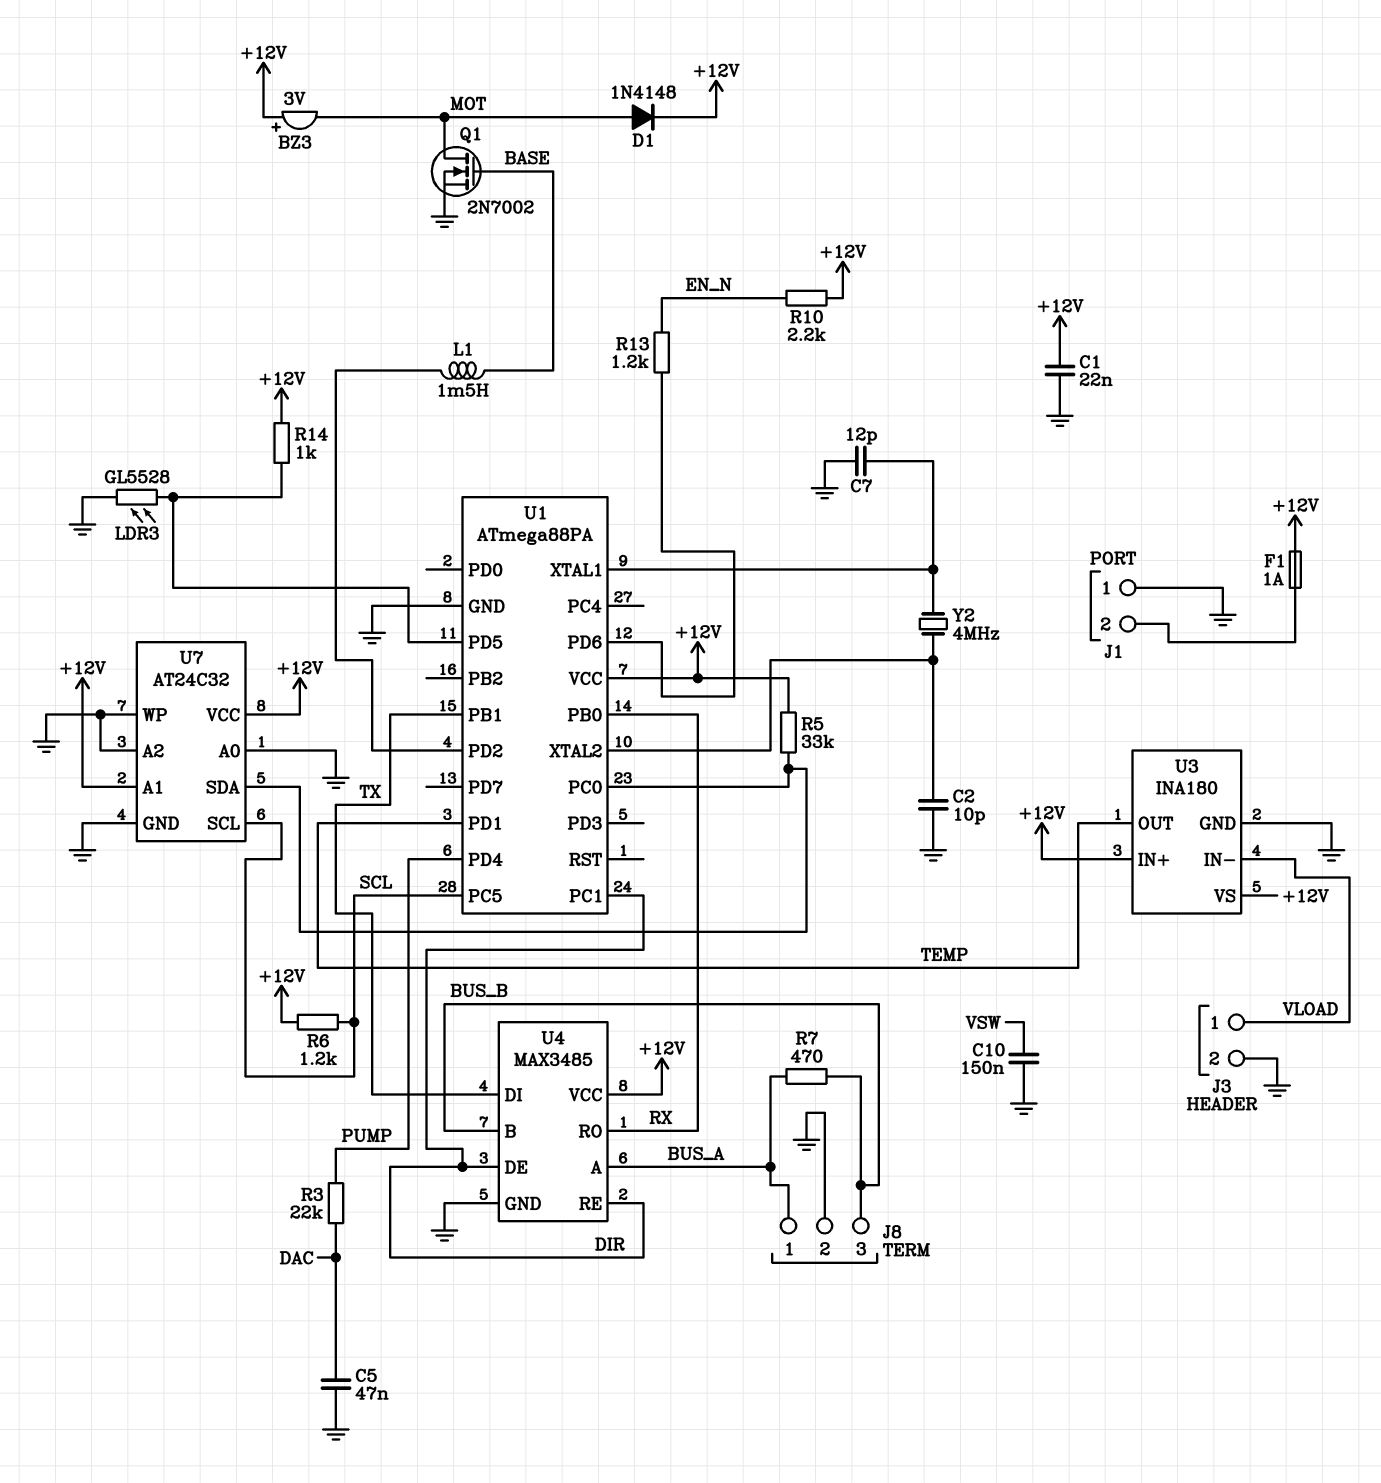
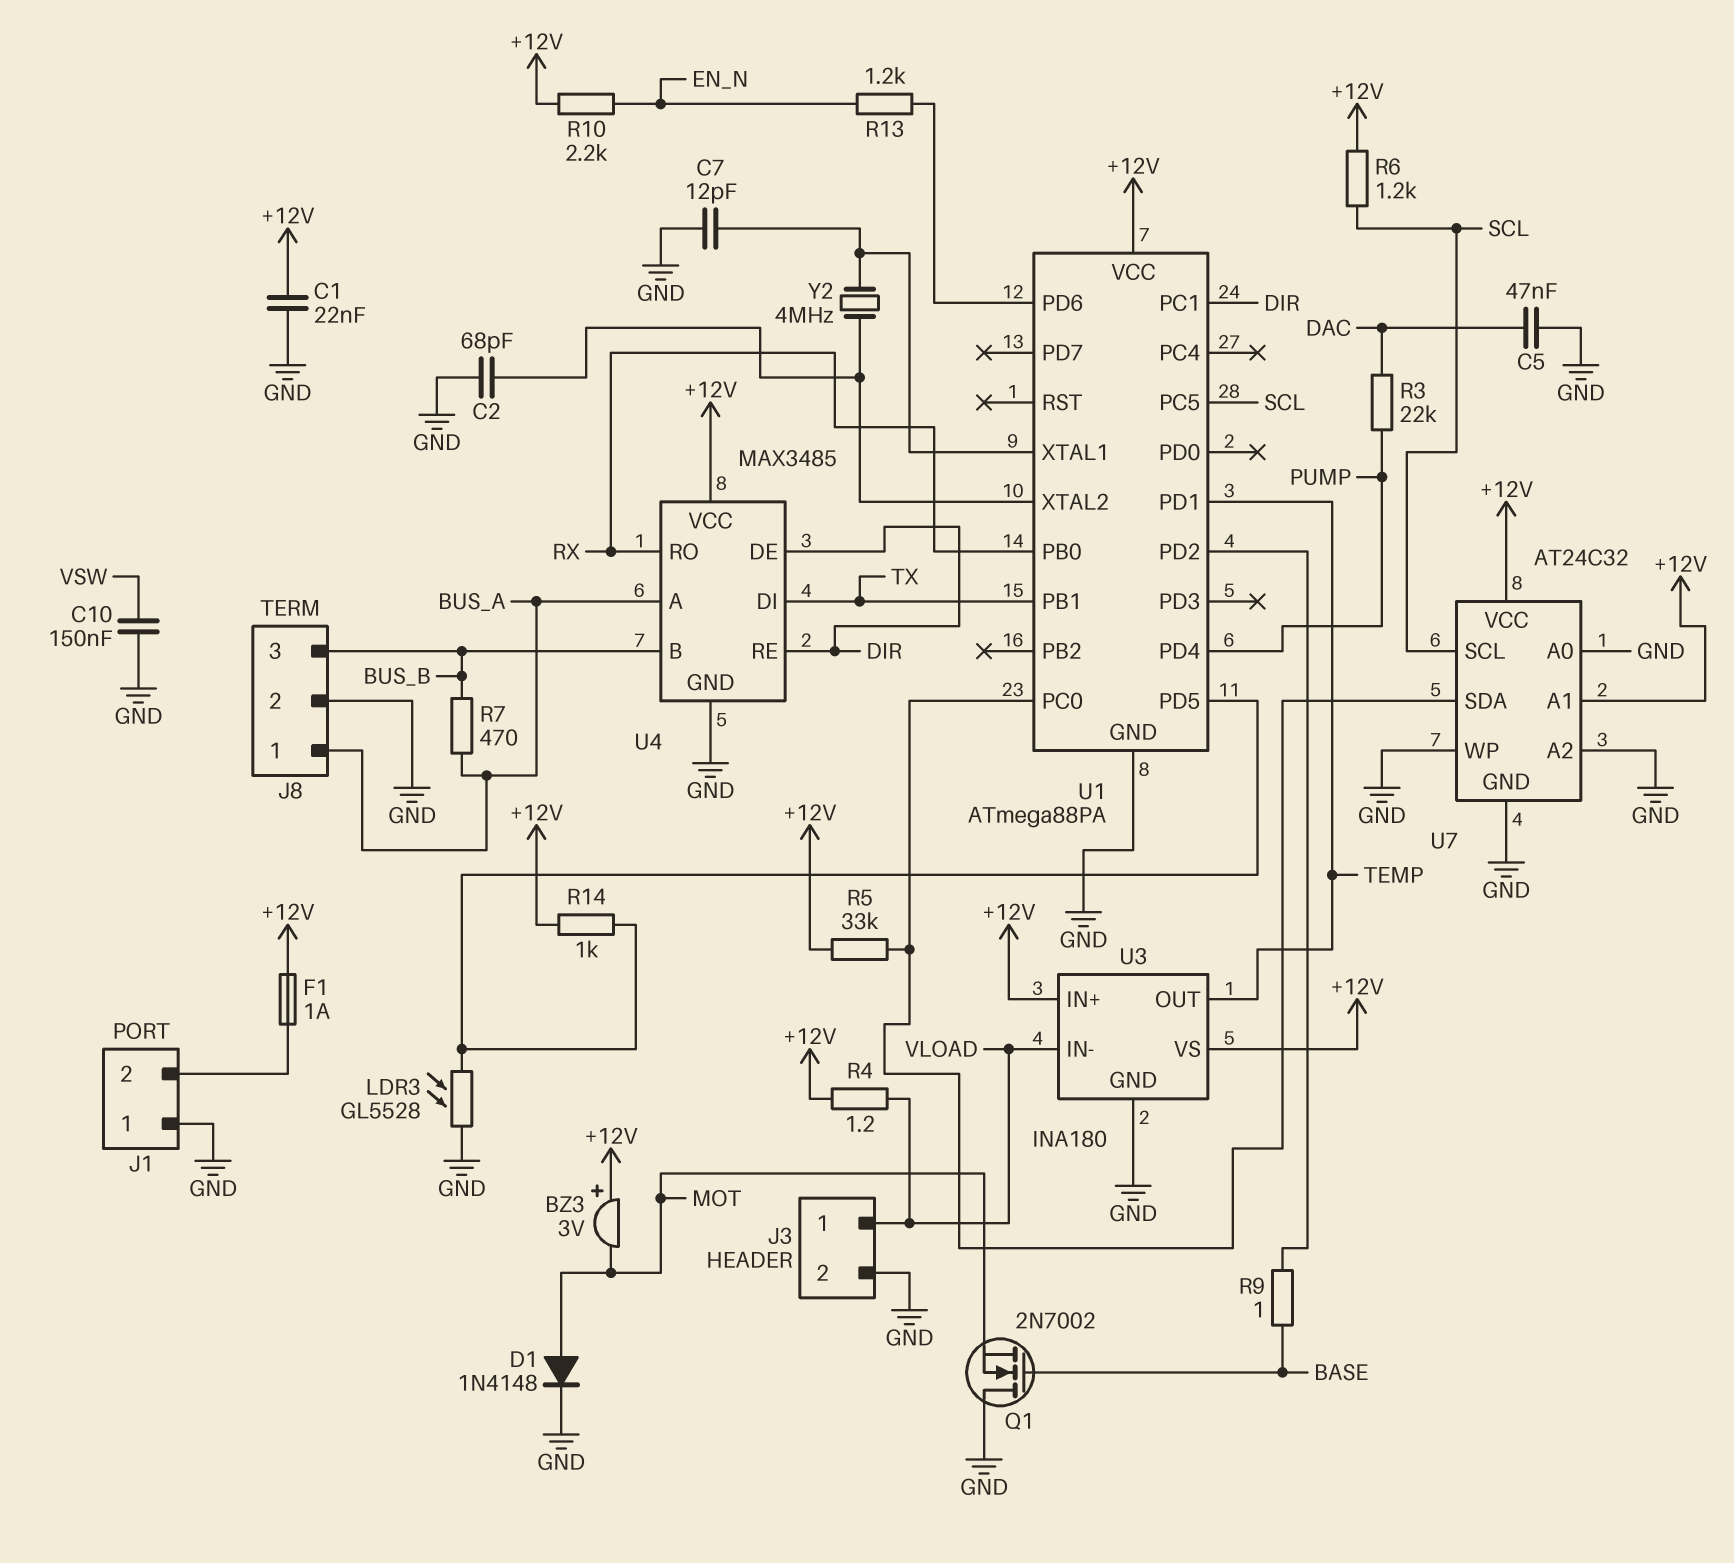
C2: 10pF (GND, U1/XTAL2) -> 68pF (GND, U1/XTAL2)
D1: diode 1N4148 (A MOT, K +12V) -> diode 1N4148 (A MOT, K GND)
L1: 1.5mH (BASE, U1/PD2) -> none
Q1: NMOS 2N7002 (G BASE, D MOT, S GND) -> NMOS 2N7002 (G BASE, D GND, S MOT)
R4: none -> 1.2 (+12V, VLOAD)
R9: none -> 1 (BASE, U1/PD2)

